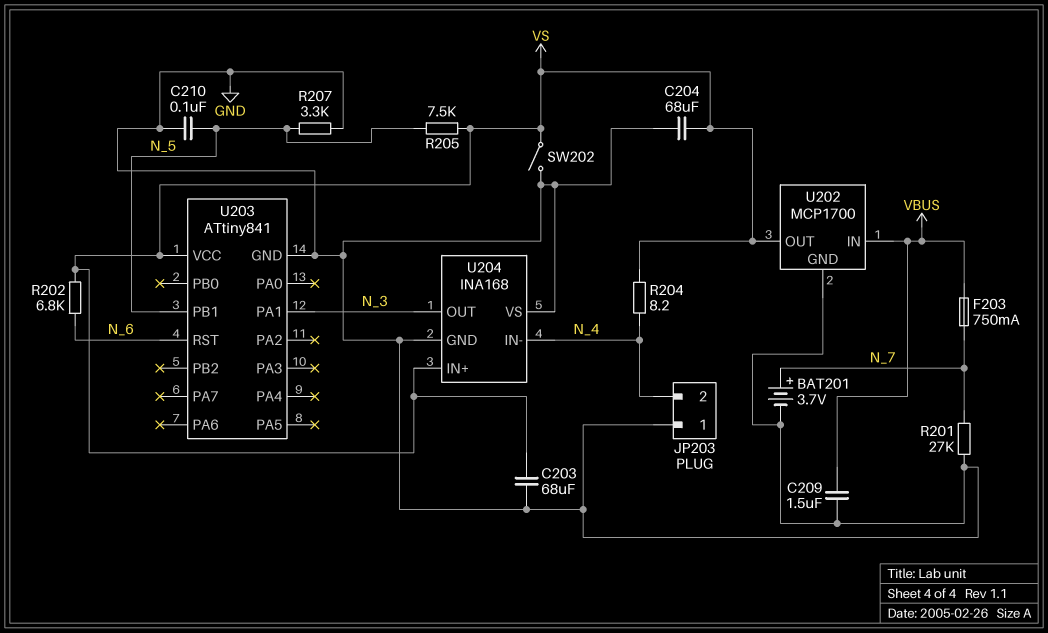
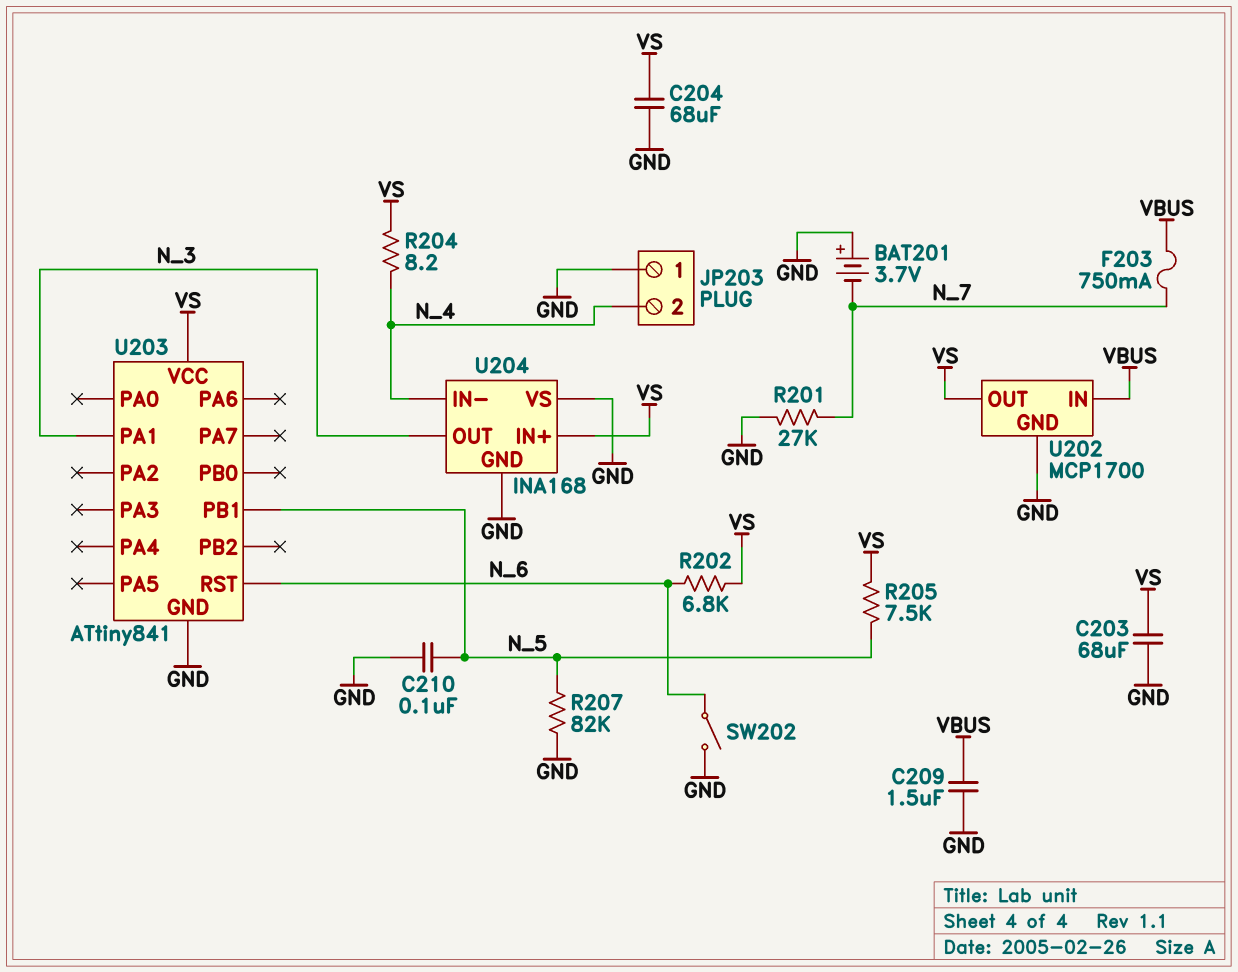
BAT201: 3.7V (plus N_7, minus GND) -> 3.7V (plus GND, minus N_7)
R207: 3.3k (GND, N_5) -> 82k (GND, N_5)
SW202: switch (GND, VS) -> switch (GND, N_6)

